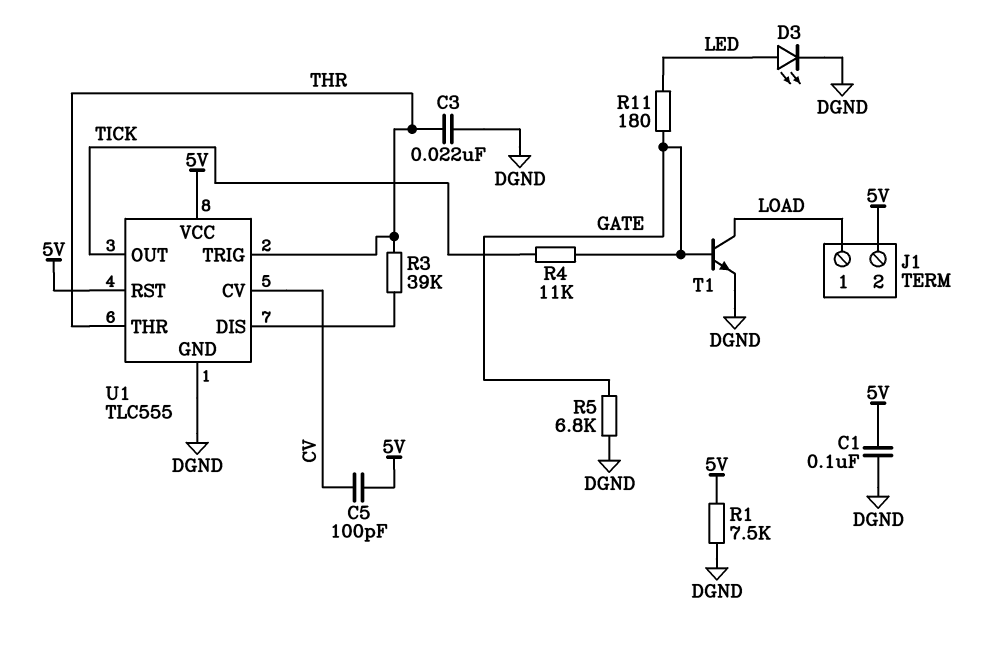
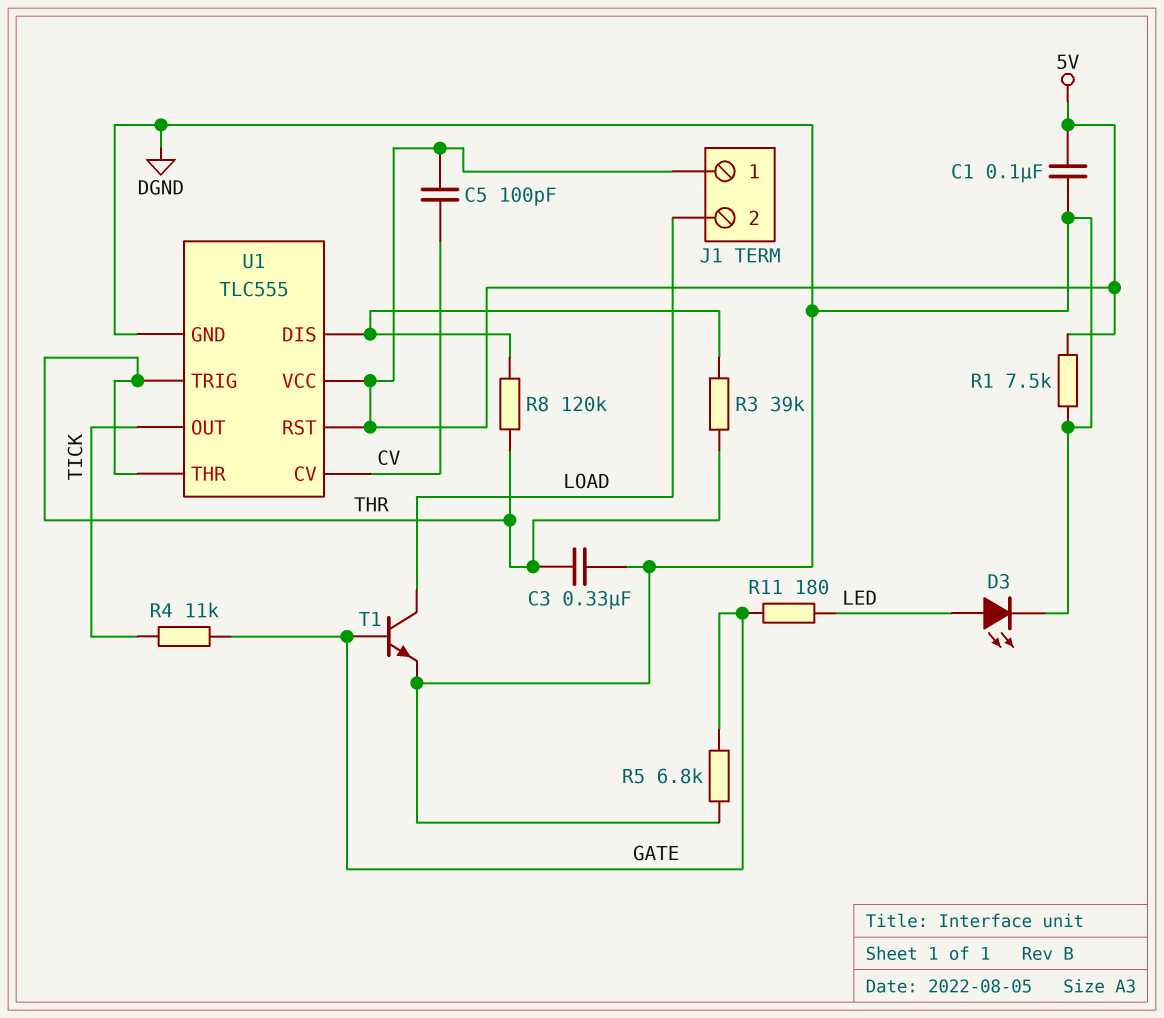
C3: 22nF (DGND, THR) -> 330nF (DGND, THR)
J1 pin 1: LOAD -> 5V
J1 pin 2: 5V -> LOAD
R8: none -> 120k (THR, U1/DIS)

